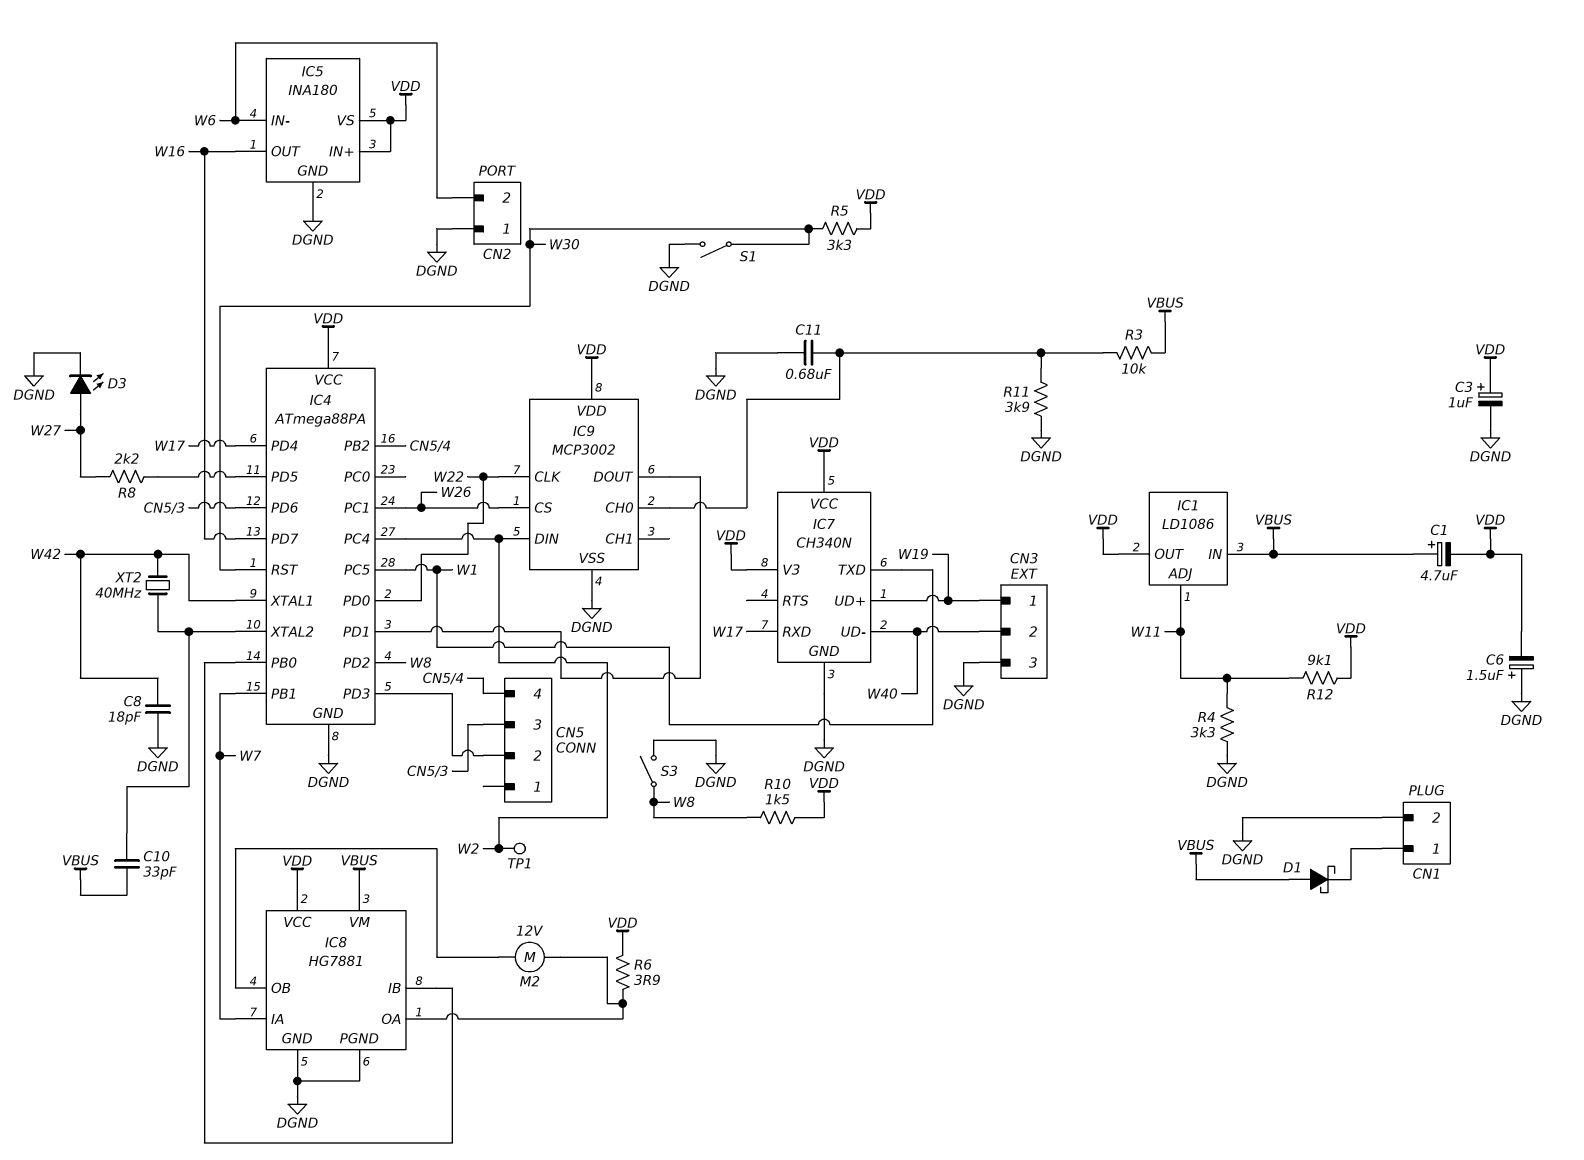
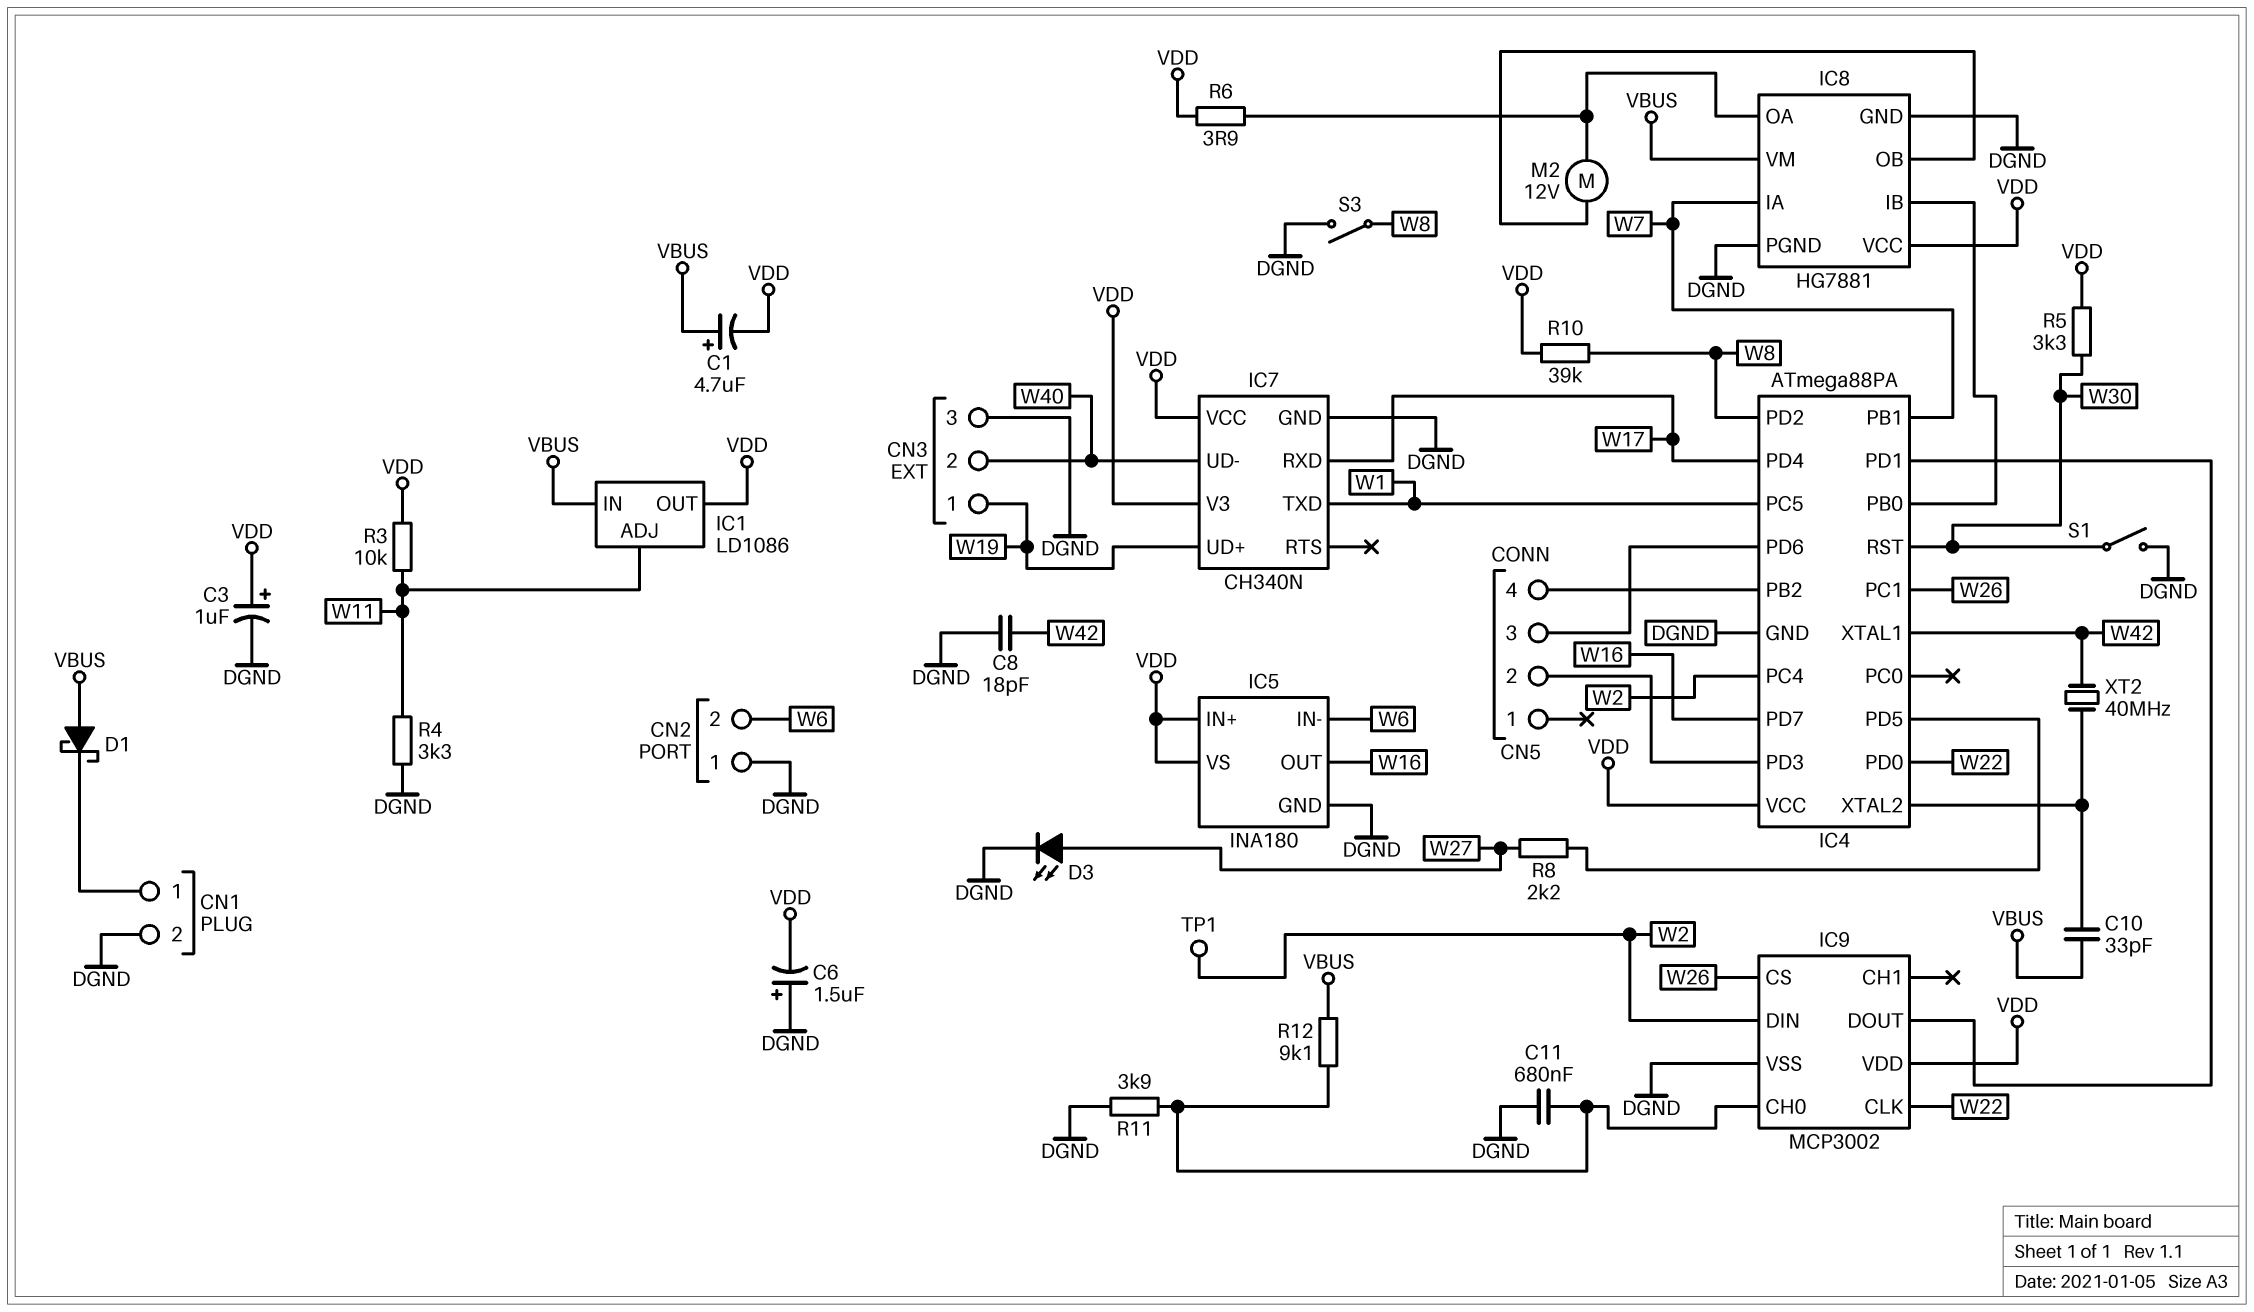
R3: 10k (IC9/CH0, VBUS) -> 10k (VDD, W11)
R10: 1.5k (VDD, W8) -> 39k (VDD, W8)
R12: 9.1k (VDD, W11) -> 9.1k (IC9/CH0, VBUS)

